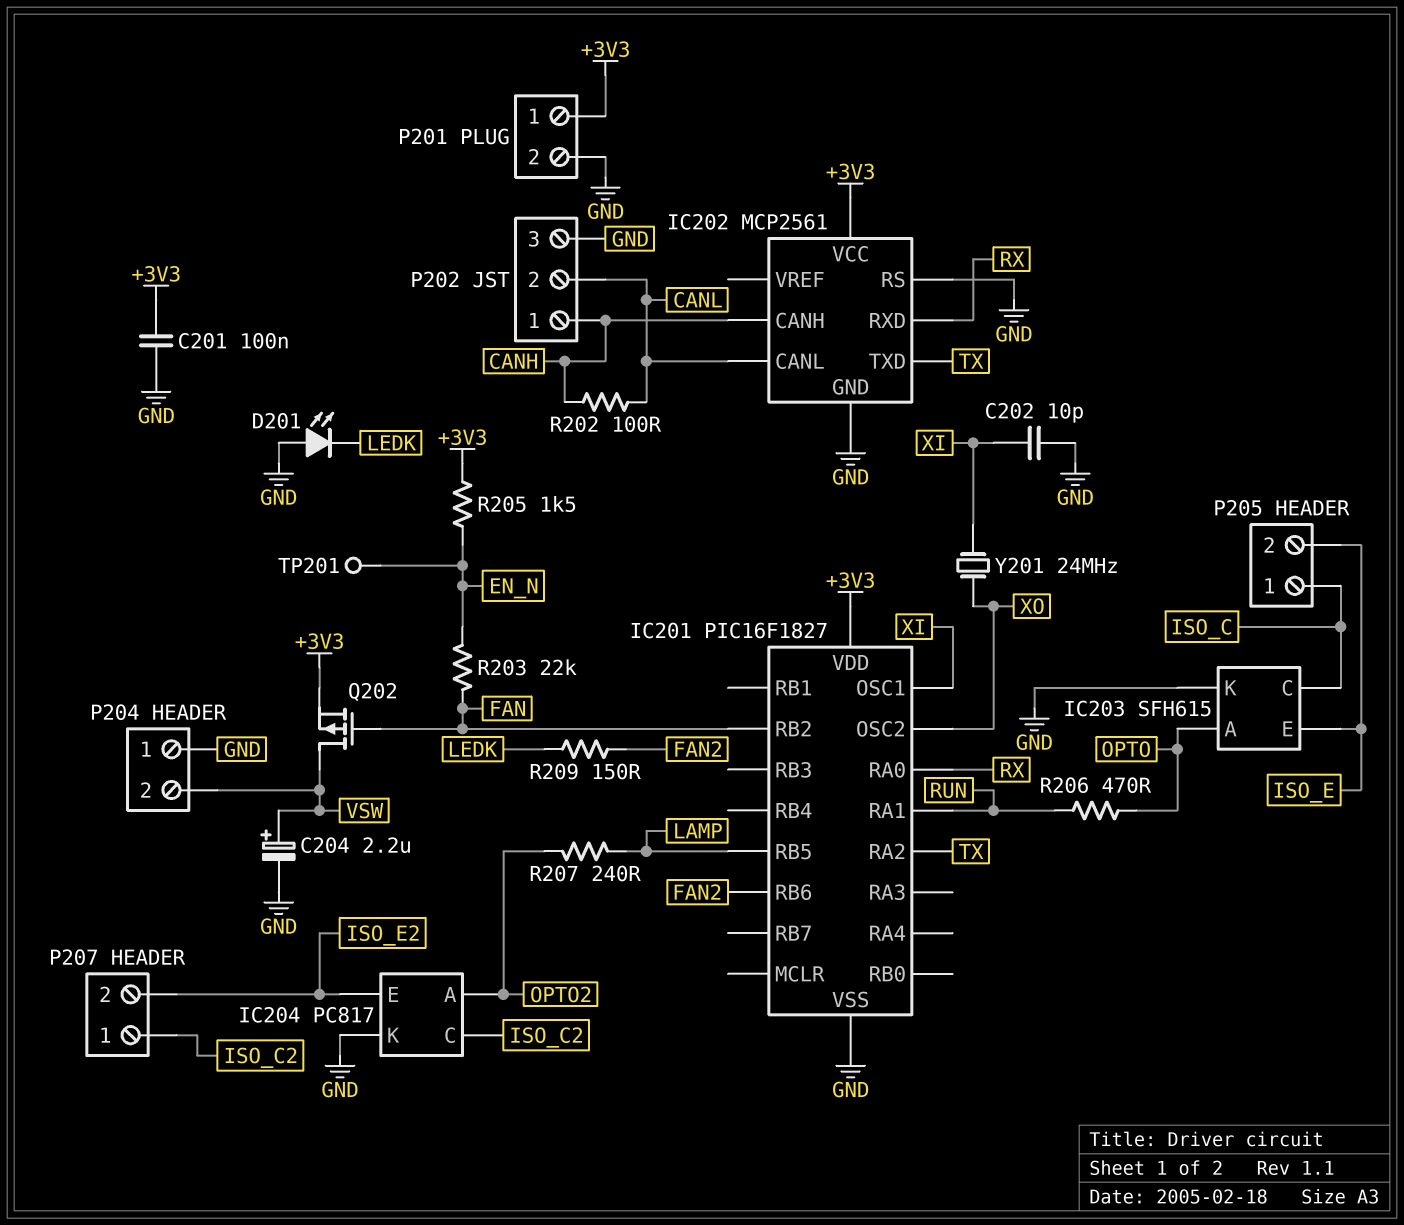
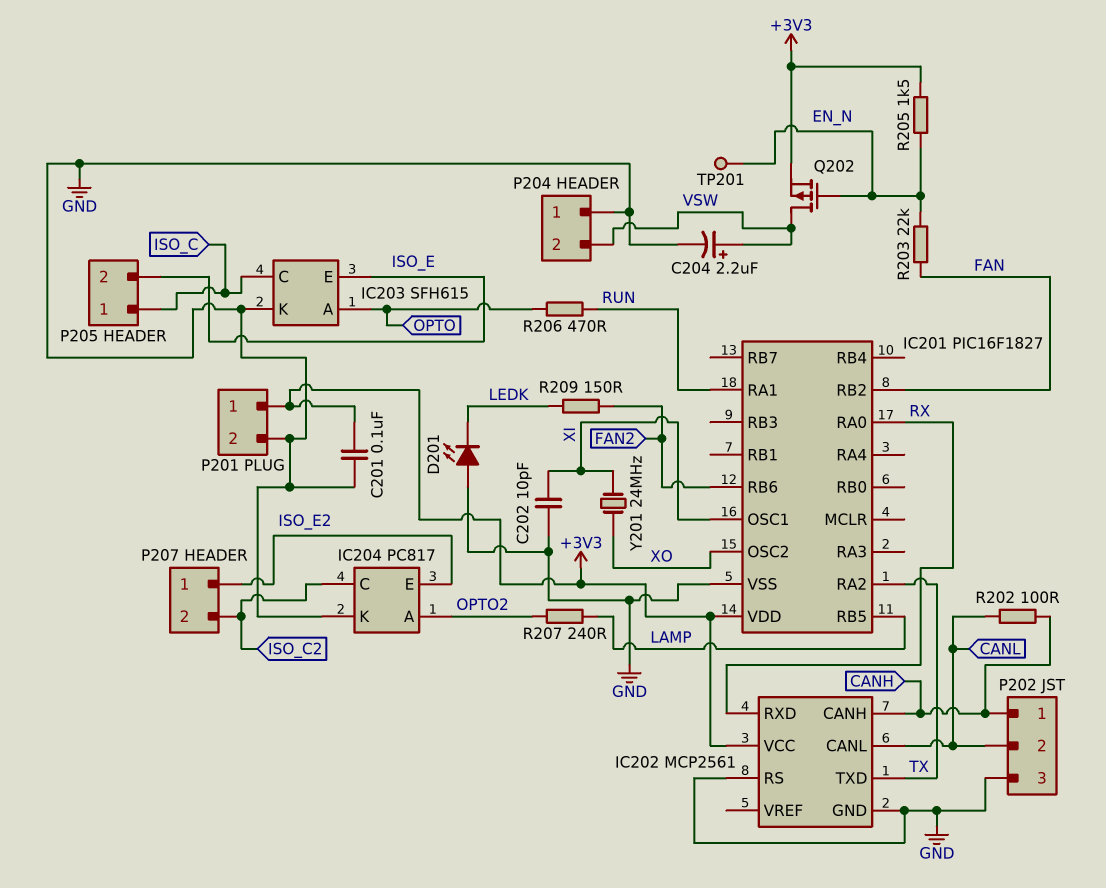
P207 pin 1: ISO_C2 -> ISO_E2
P207 pin 2: ISO_E2 -> ISO_C2
Q202: PMOS (G FAN, D VSW, S +3V3) -> PMOS (G EN_N, D VSW, S +3V3)

